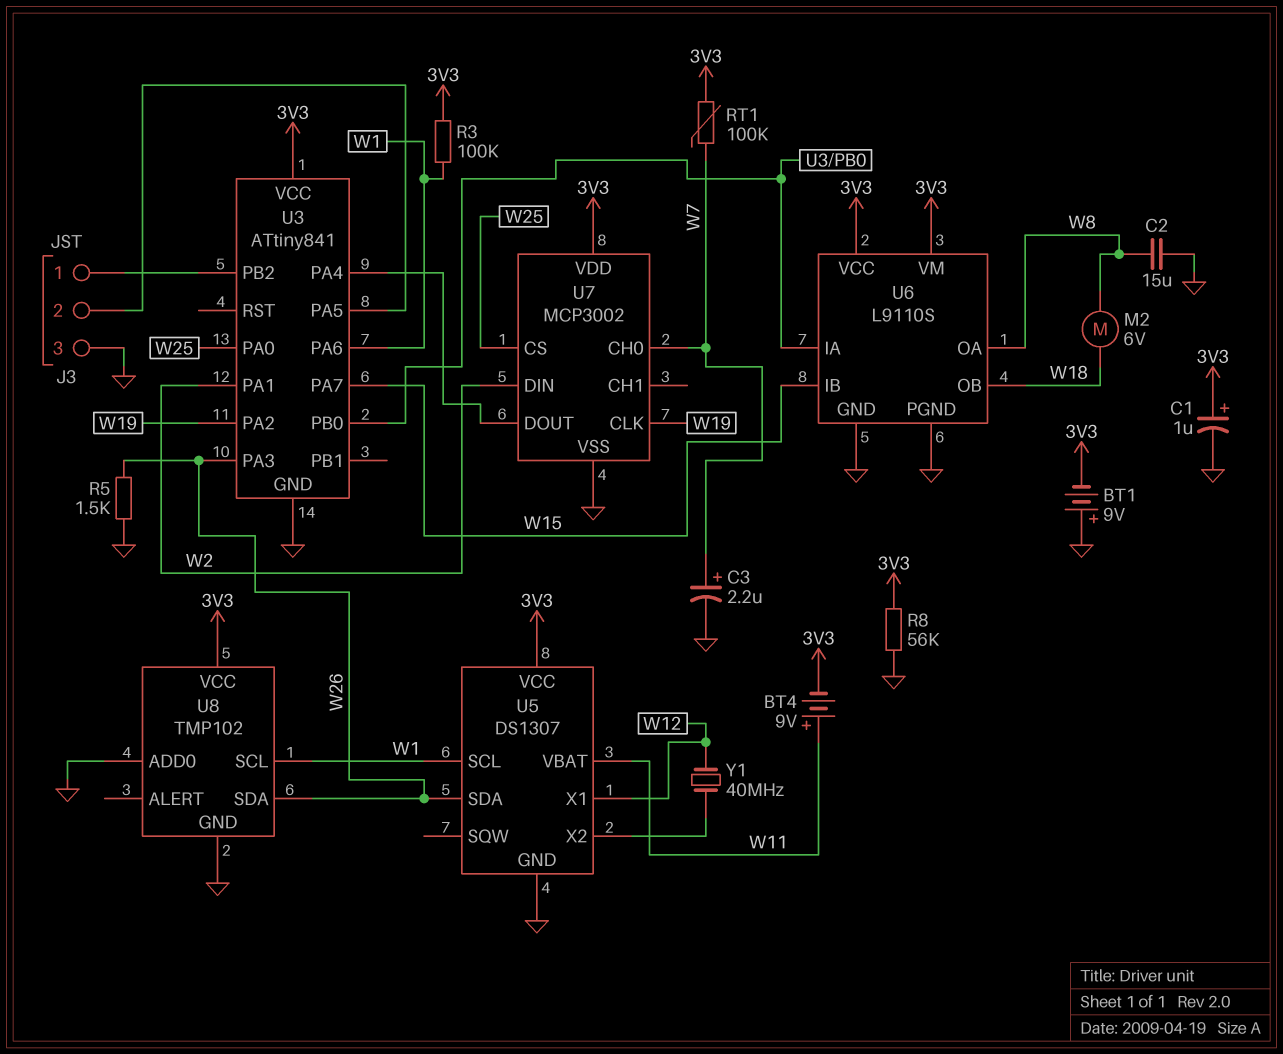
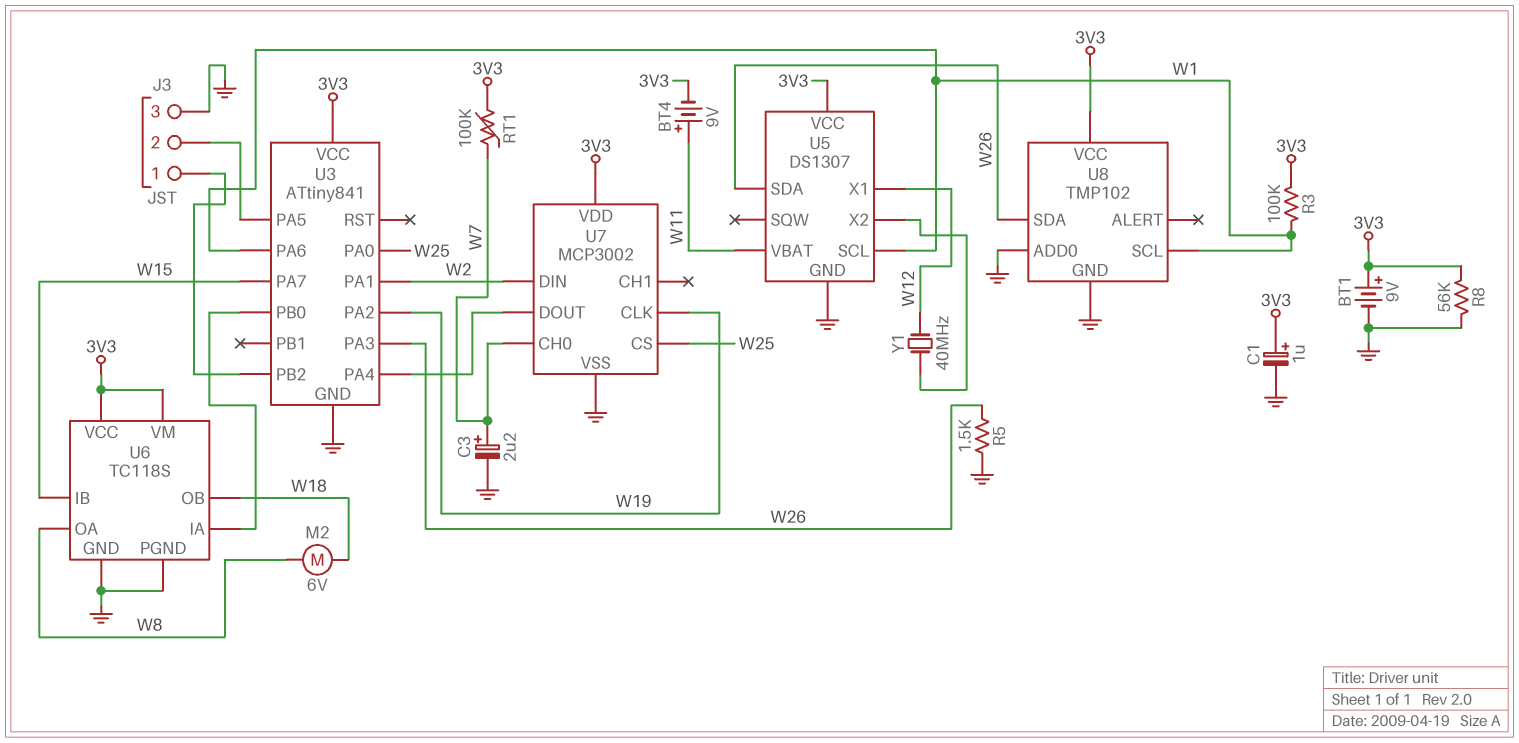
BT1: 9V (plus GND, minus 3V3) -> 9V (plus 3V3, minus GND)
C2: 15uF (GND, W8) -> none
U6: L9110S -> TC118S

